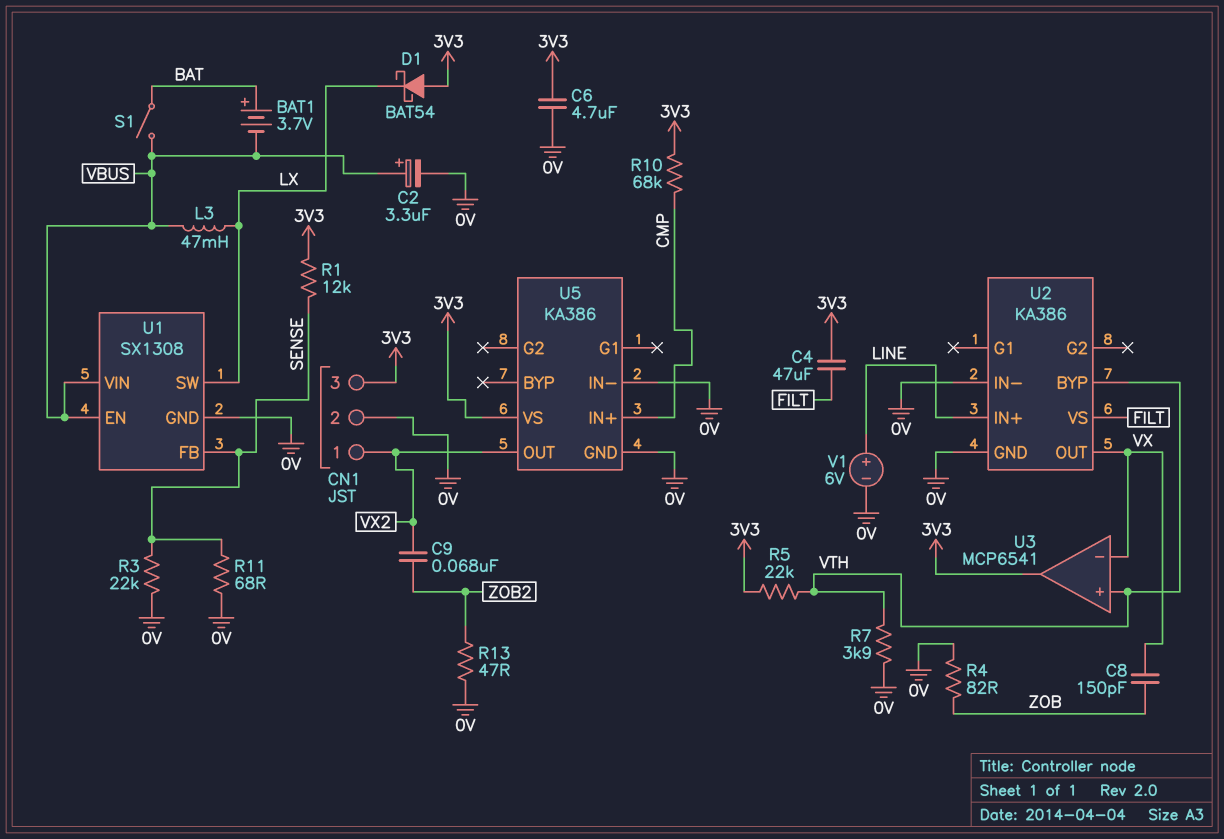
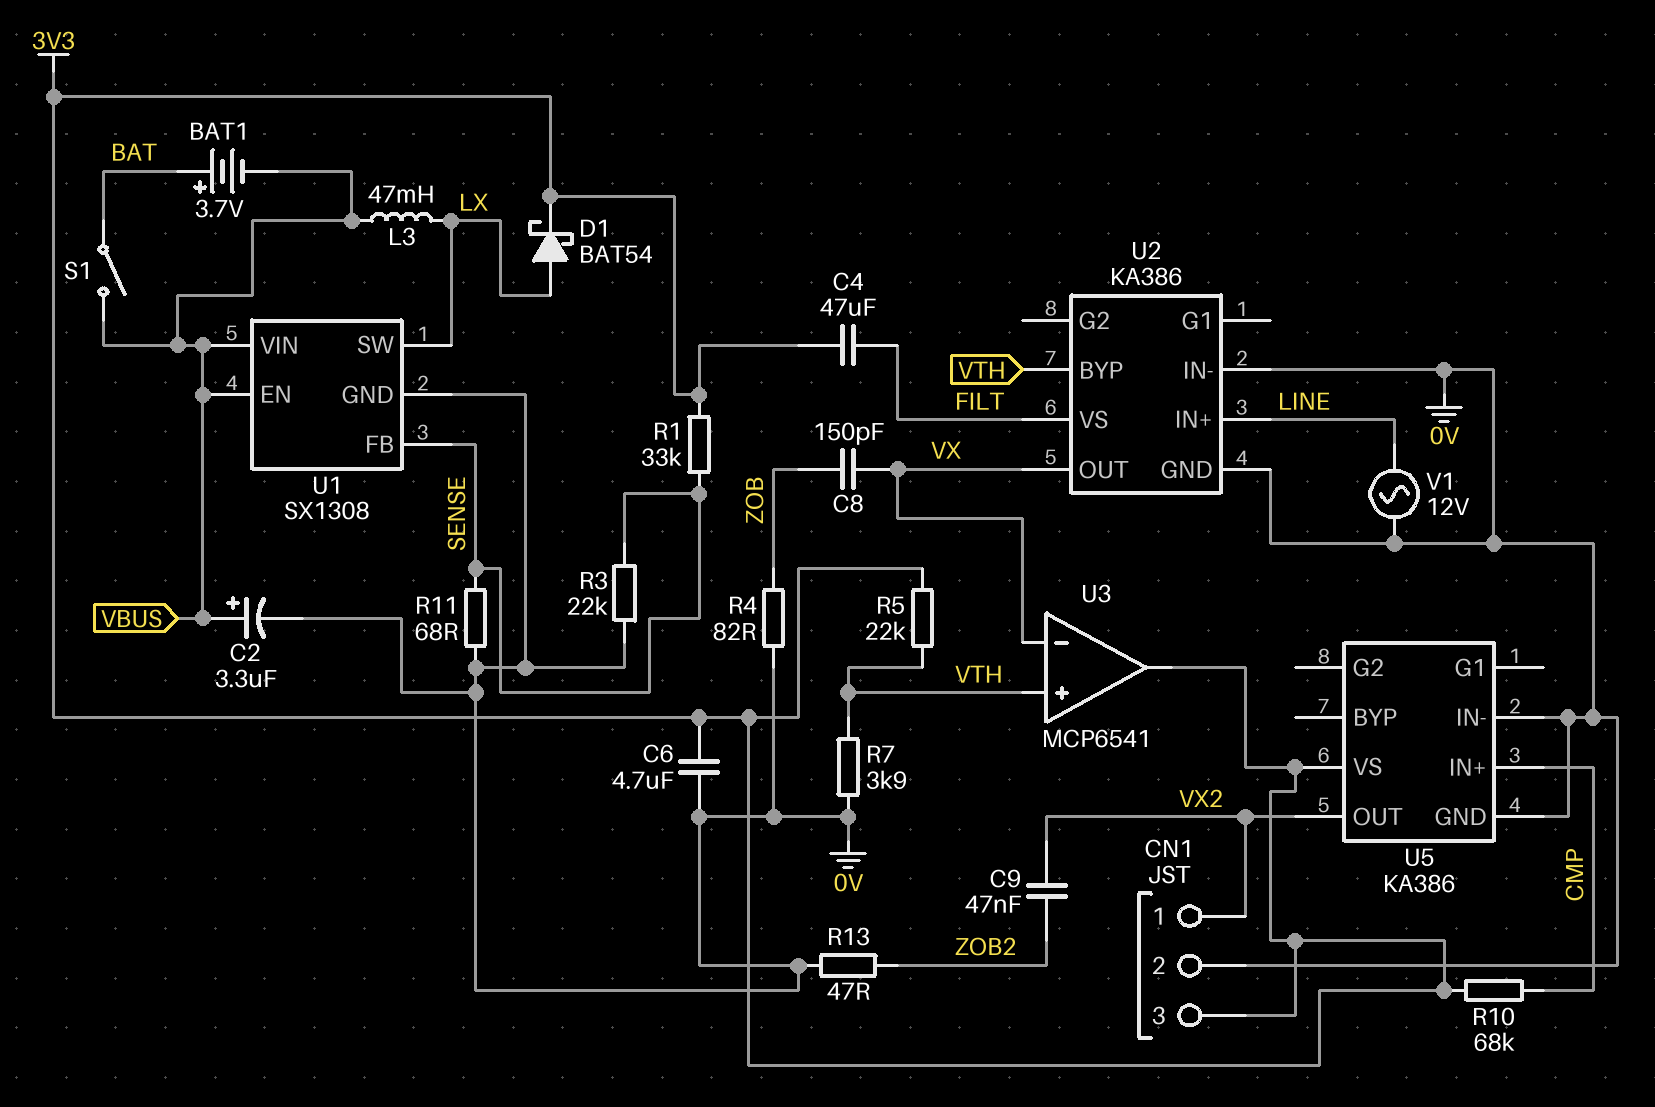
C9: 68nF (VX2, ZOB2) -> 47nF (VX2, ZOB2)
D1: schottky BAT54 (A 3V3, K LX) -> schottky BAT54 (A LX, K 3V3)
R1: 12k (3V3, SENSE) -> 33k (3V3, SENSE)
V1: 6V (plus LINE, minus 0V) -> AC 12V (0V, LINE)

